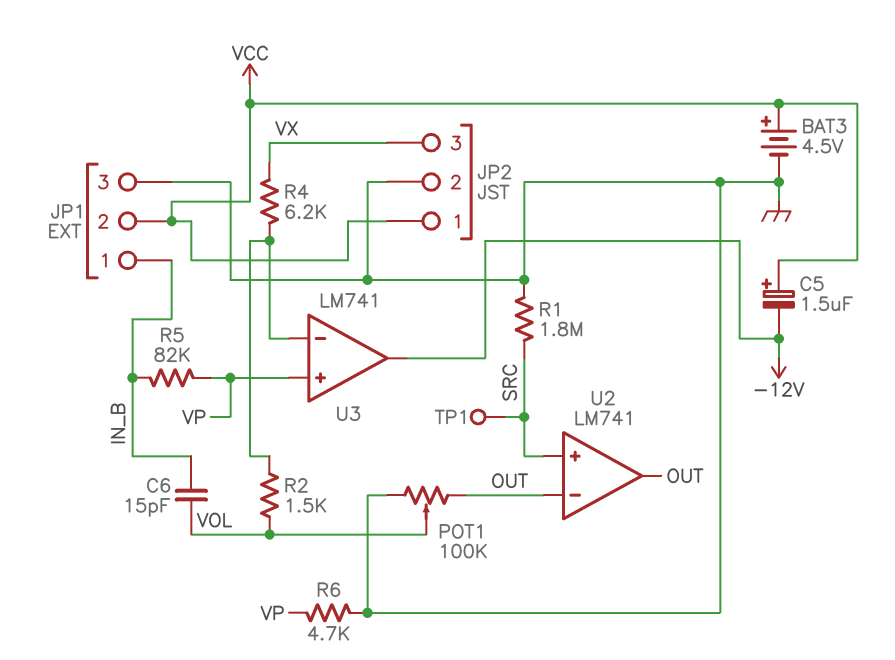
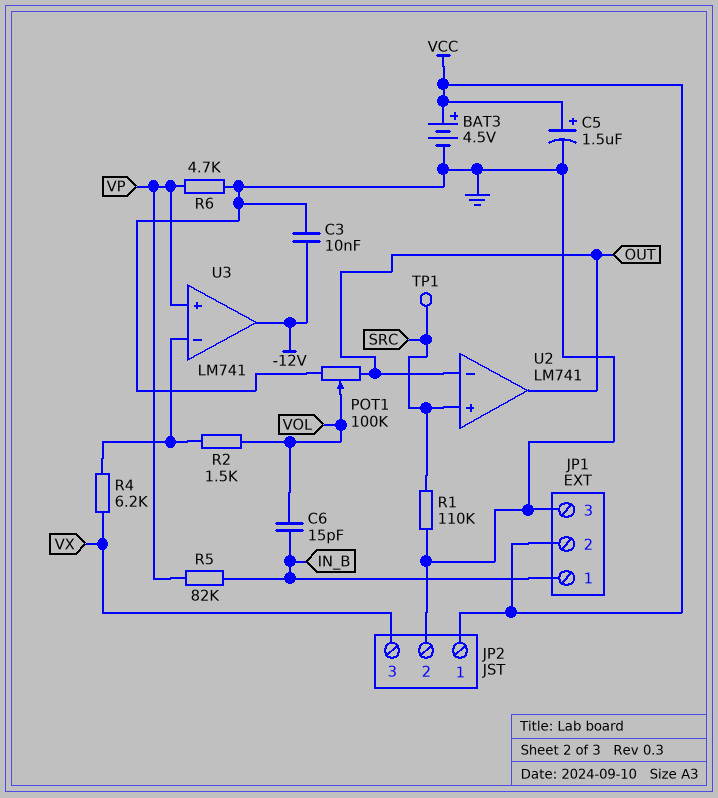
C3: none -> 10nF (-12V, GND)
C5: 1.5uF (plus VCC, minus -12V) -> 1.5uF (plus VCC, minus GND)
R1: 1.8M (GND, SRC) -> 110k (GND, SRC)

